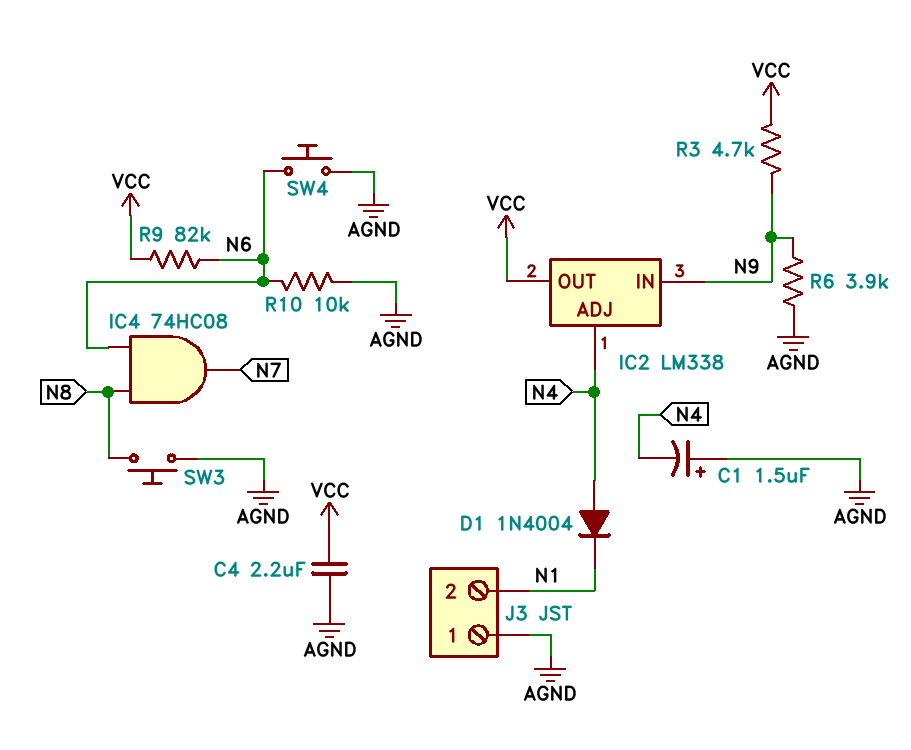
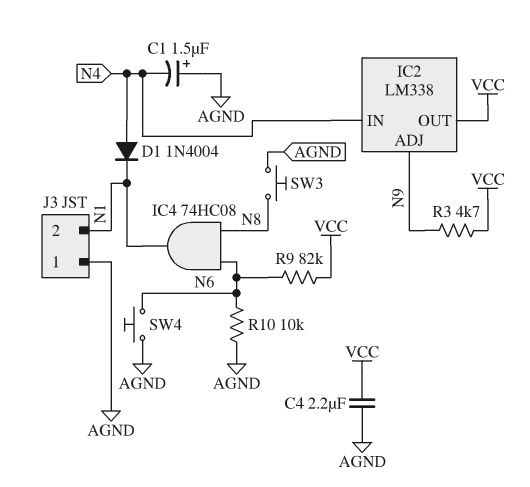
IC2 pin ADJ: N4 -> N9
IC2 pin IN: N9 -> N4
IC4: AND 74HC08 (in N6, in N8, out N7) -> AND 74HC08 (in N6, in N8, out N1)
R6: 3.9k (AGND, N9) -> none

